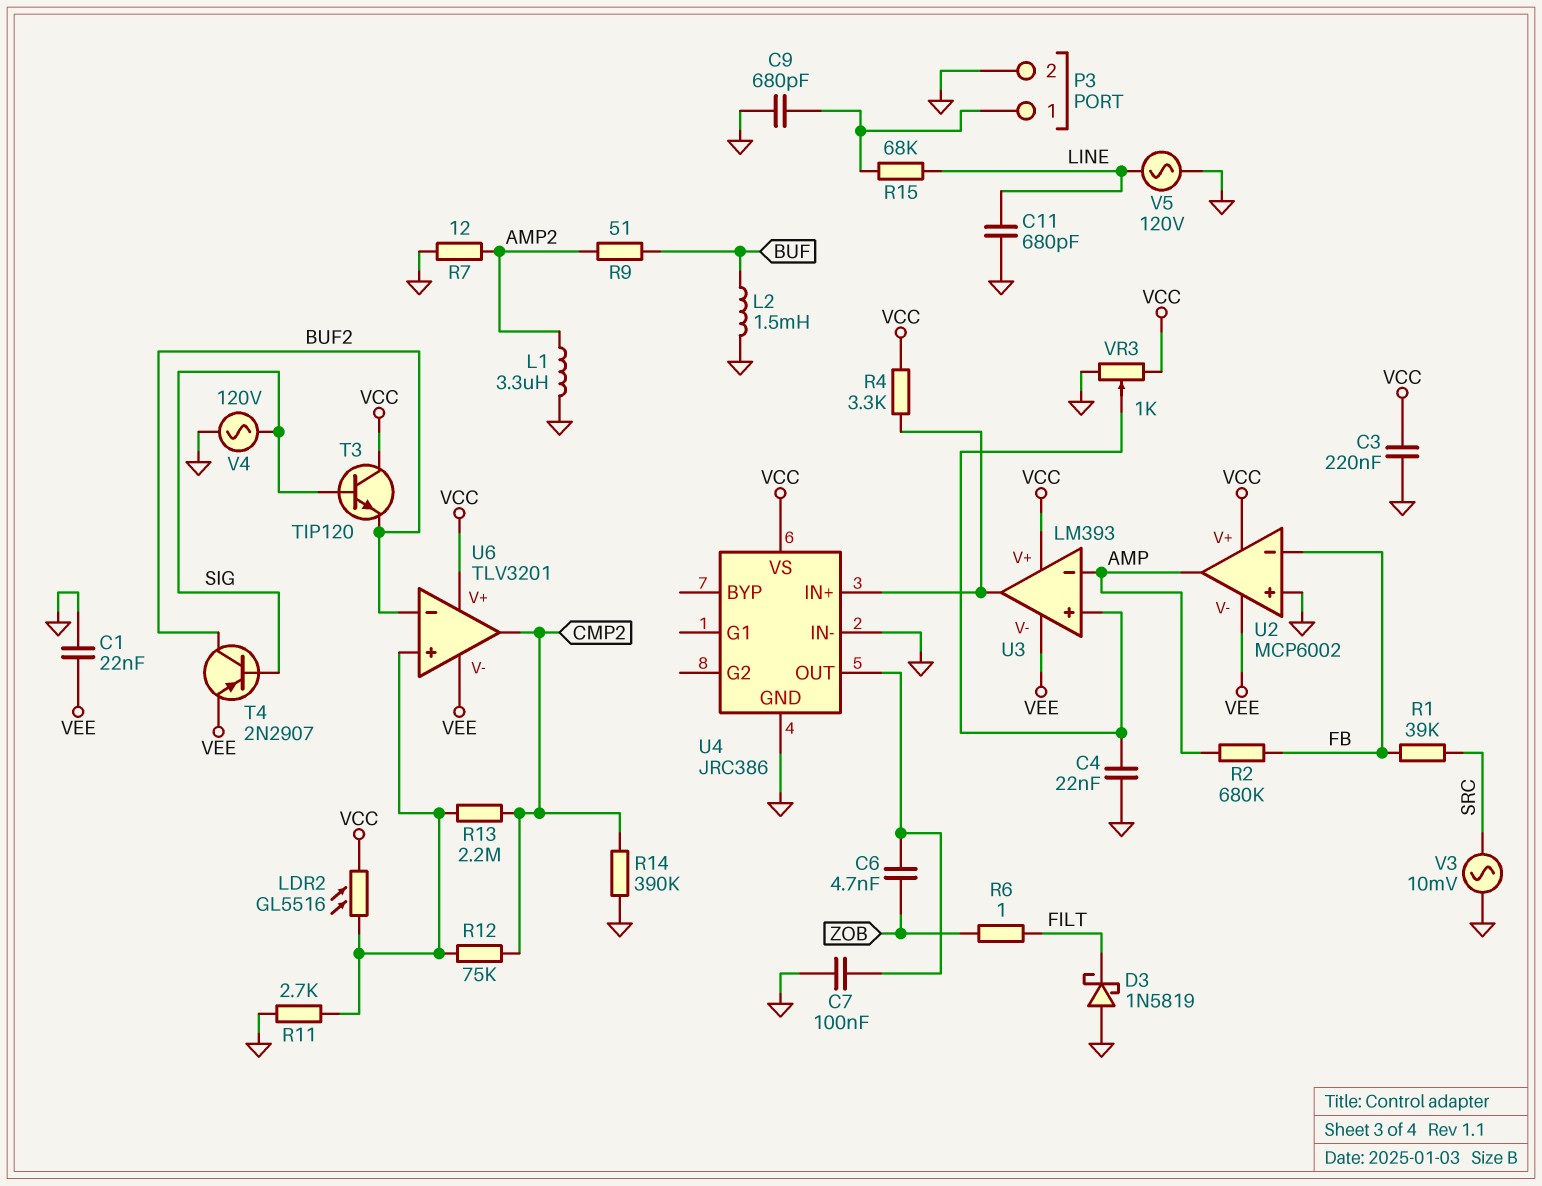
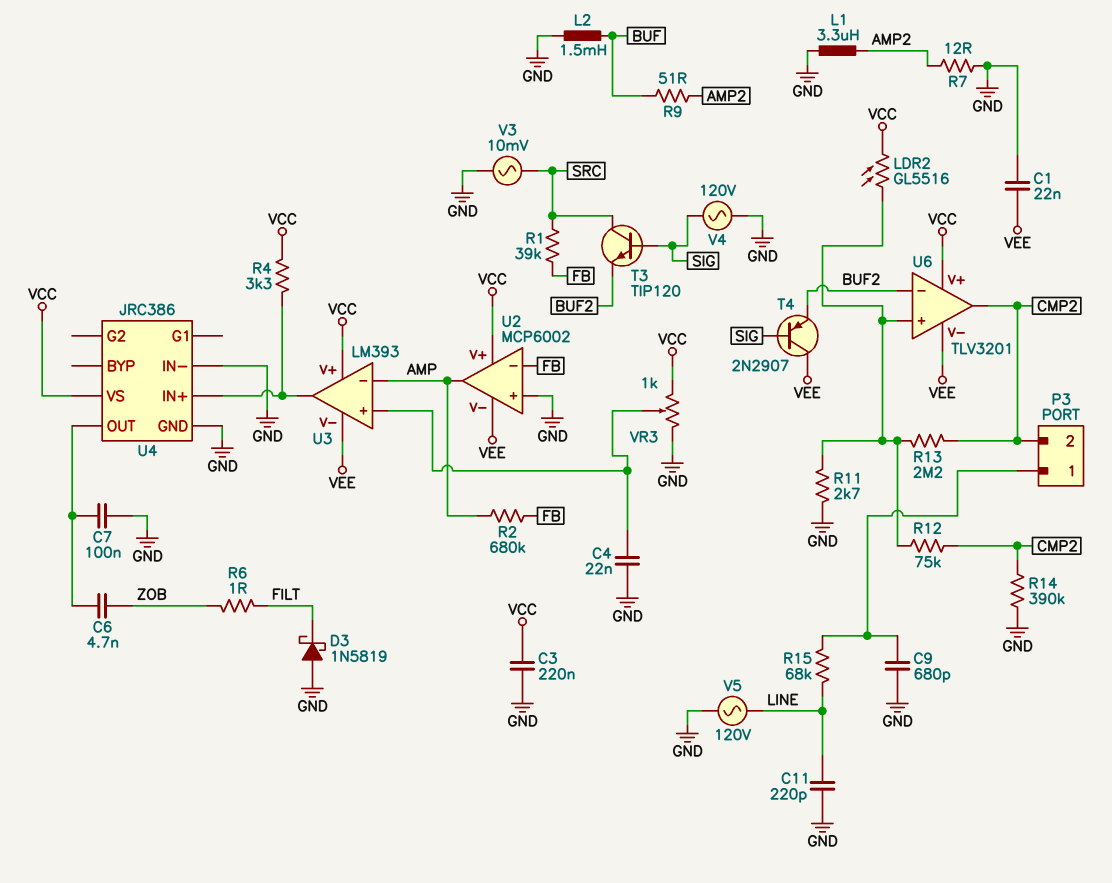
C11: 680pF (GND, LINE) -> 220pF (GND, LINE)
P3 pin 2: GND -> CMP2
T3: NPN TIP120 (B SIG, C VCC, E BUF2) -> NPN TIP120 (B SIG, C SRC, E BUF2)
T4: PNP 2N2907 (B SIG, C BUF2, E VEE) -> PNP 2N2907 (B SIG, C VEE, E BUF2)

